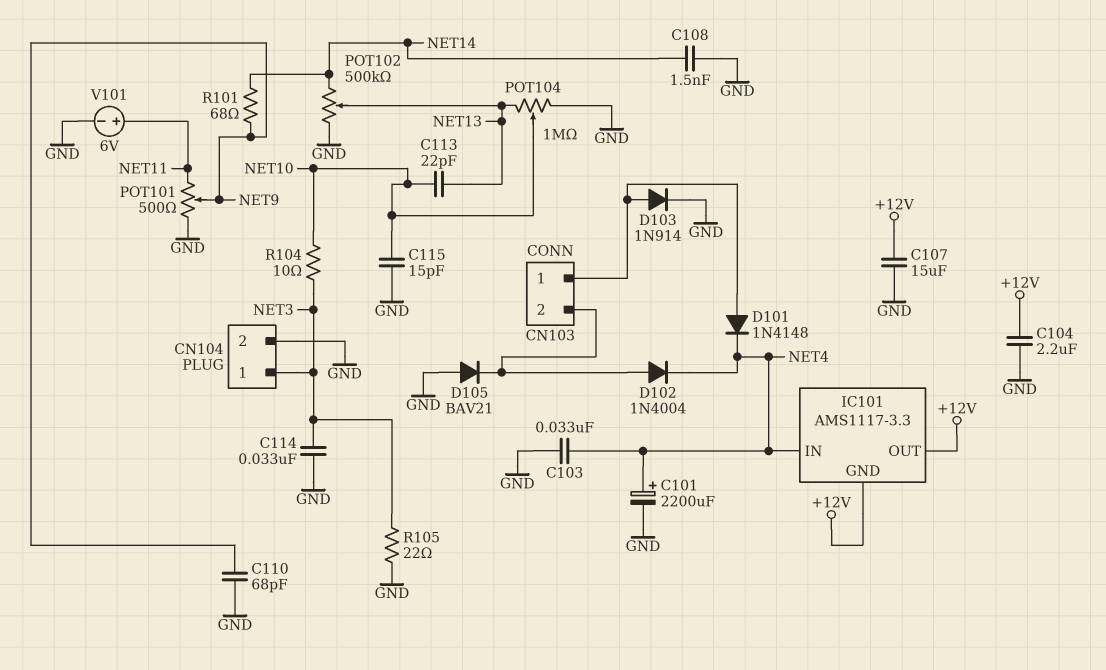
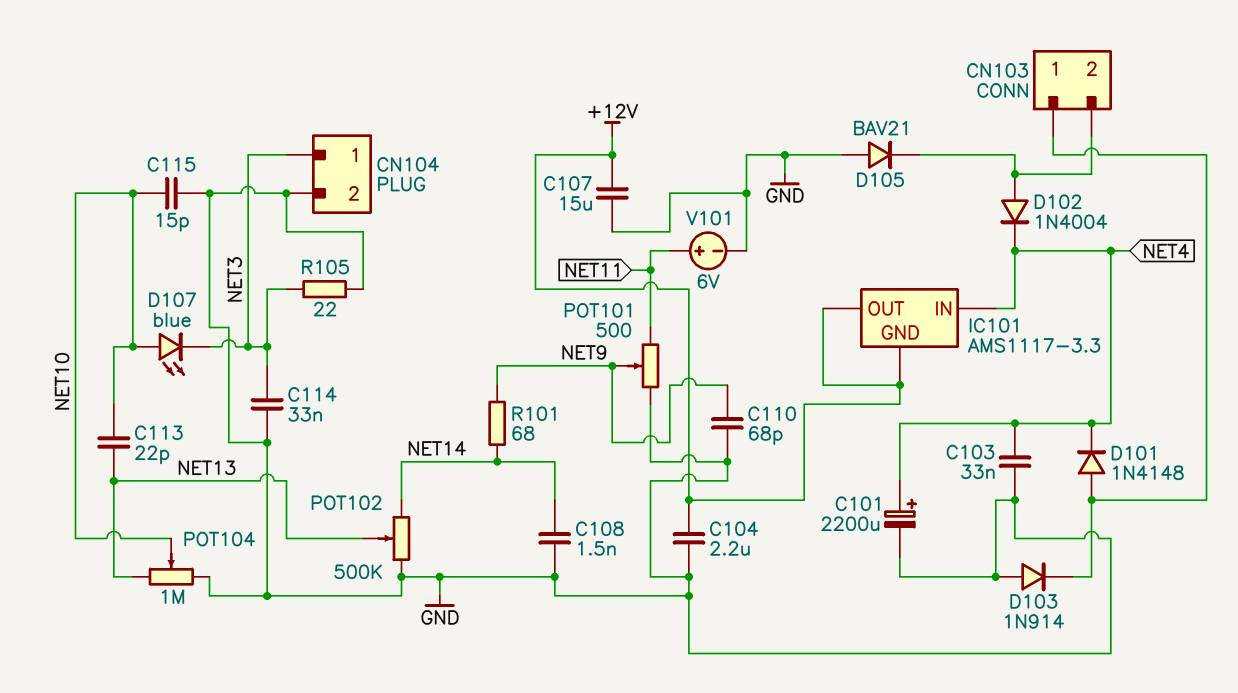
D103: diode 1N914 (A CN103/1, K GND) -> diode 1N914 (A GND, K CN103/1)
D107: none -> LED blue (A NET10, K NET3)
R104: 10 (NET3, NET10) -> none

